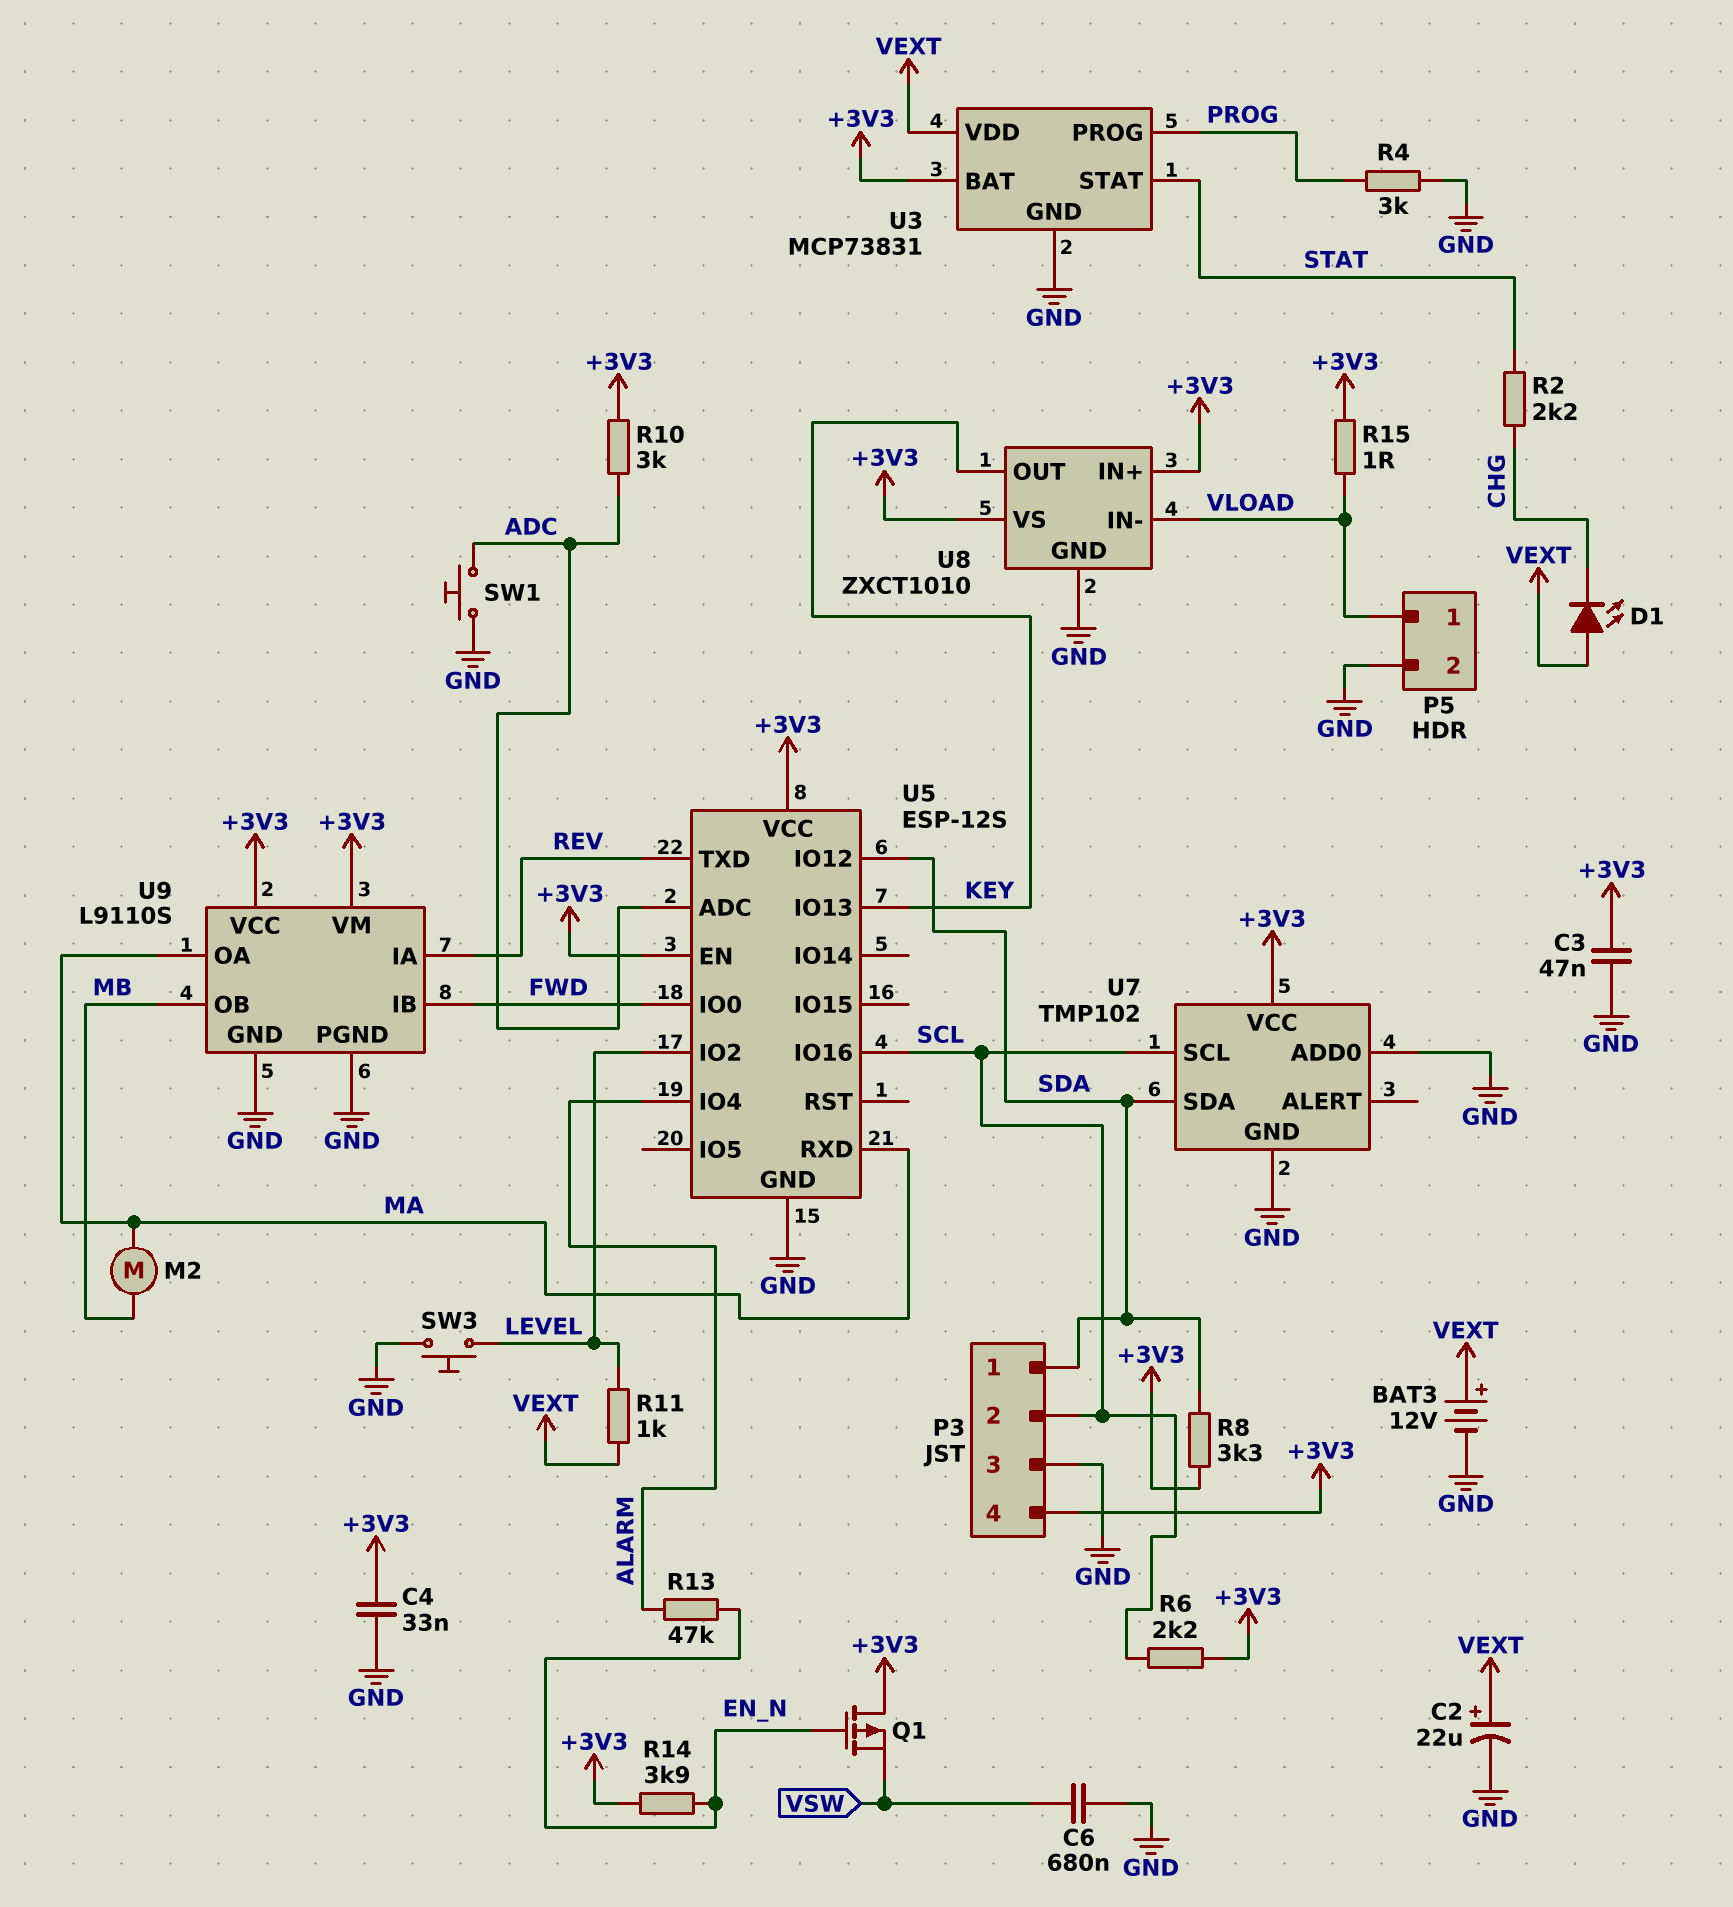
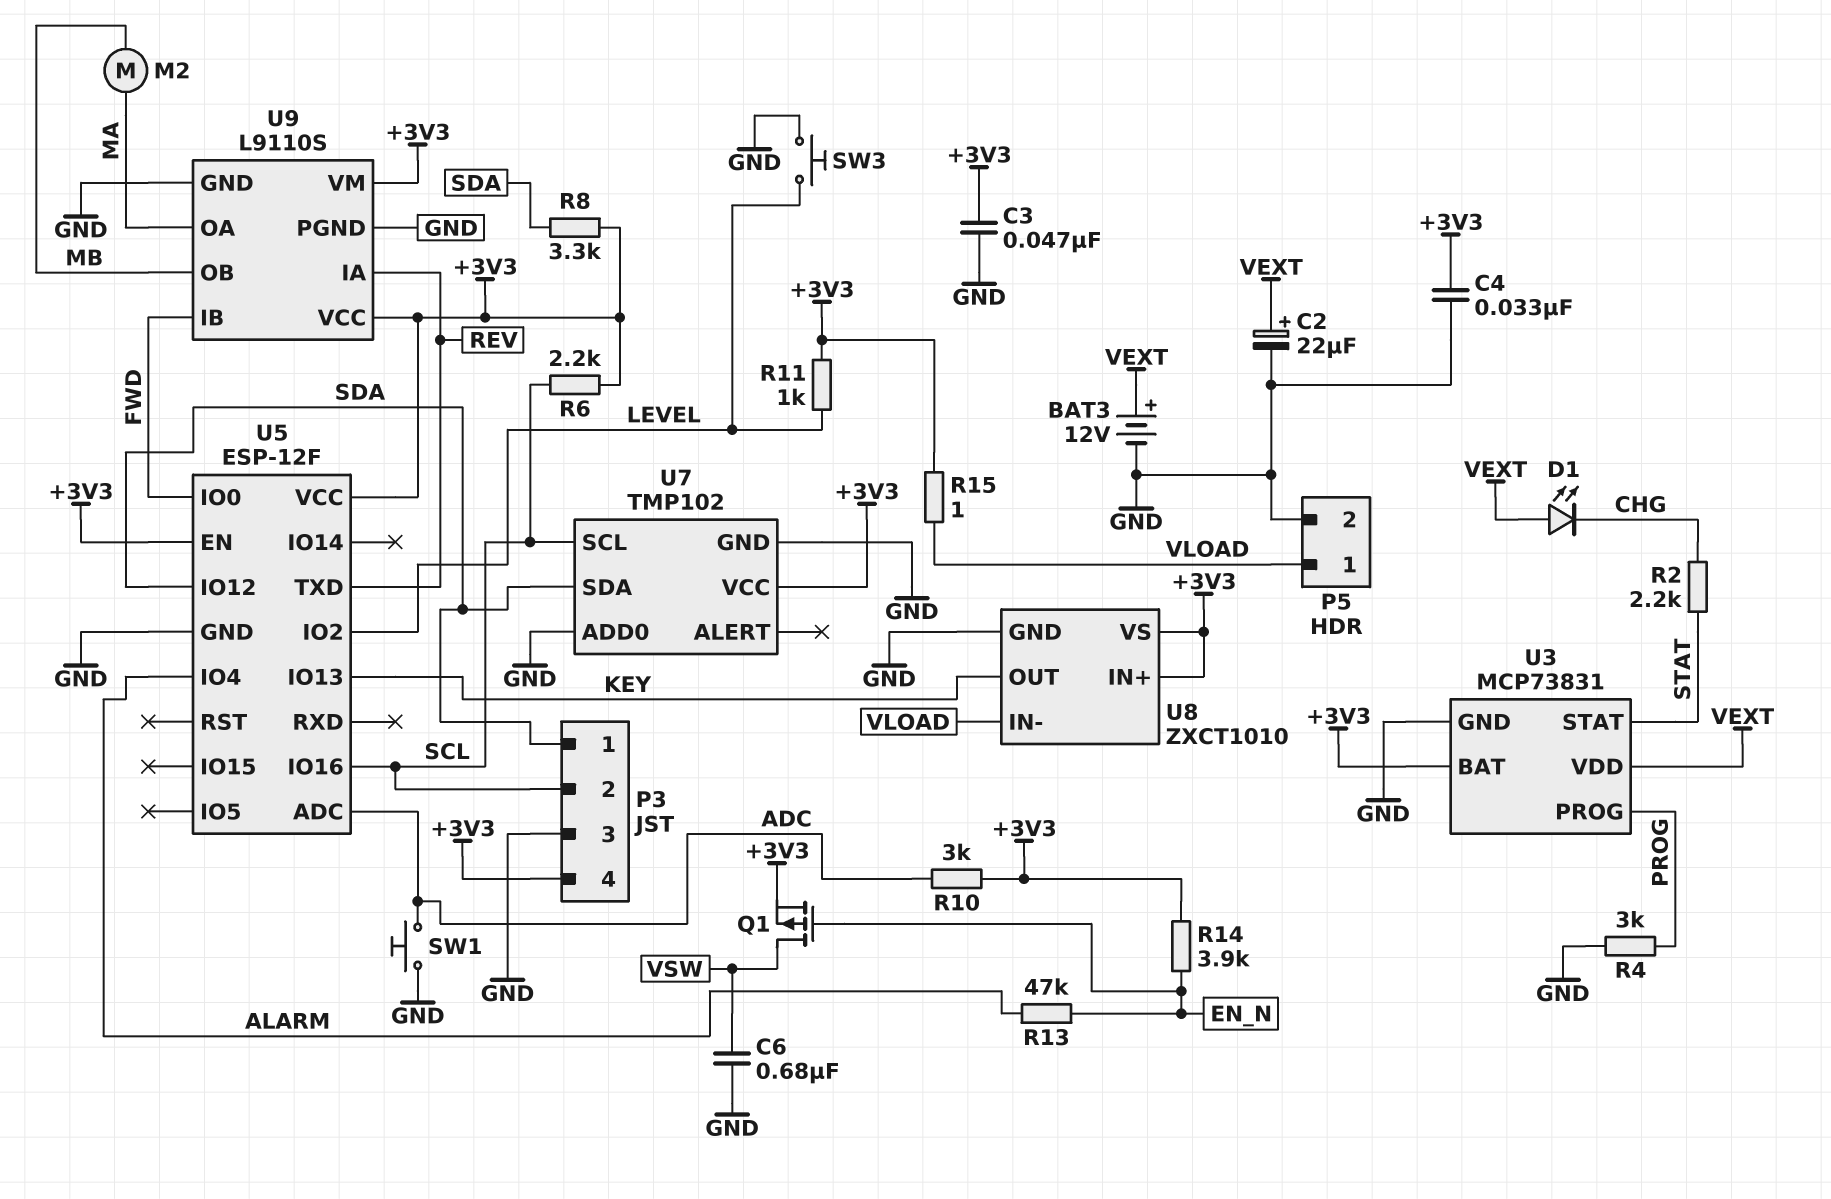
Q1: PMOS (G EN_N, D +3V3, S VSW) -> PMOS (G EN_N, D VSW, S +3V3)
R11: 1k (LEVEL, VEXT) -> 1k (+3V3, LEVEL)
U5: ESP-12S -> ESP-12F
U5 pin RXD: MA -> none

